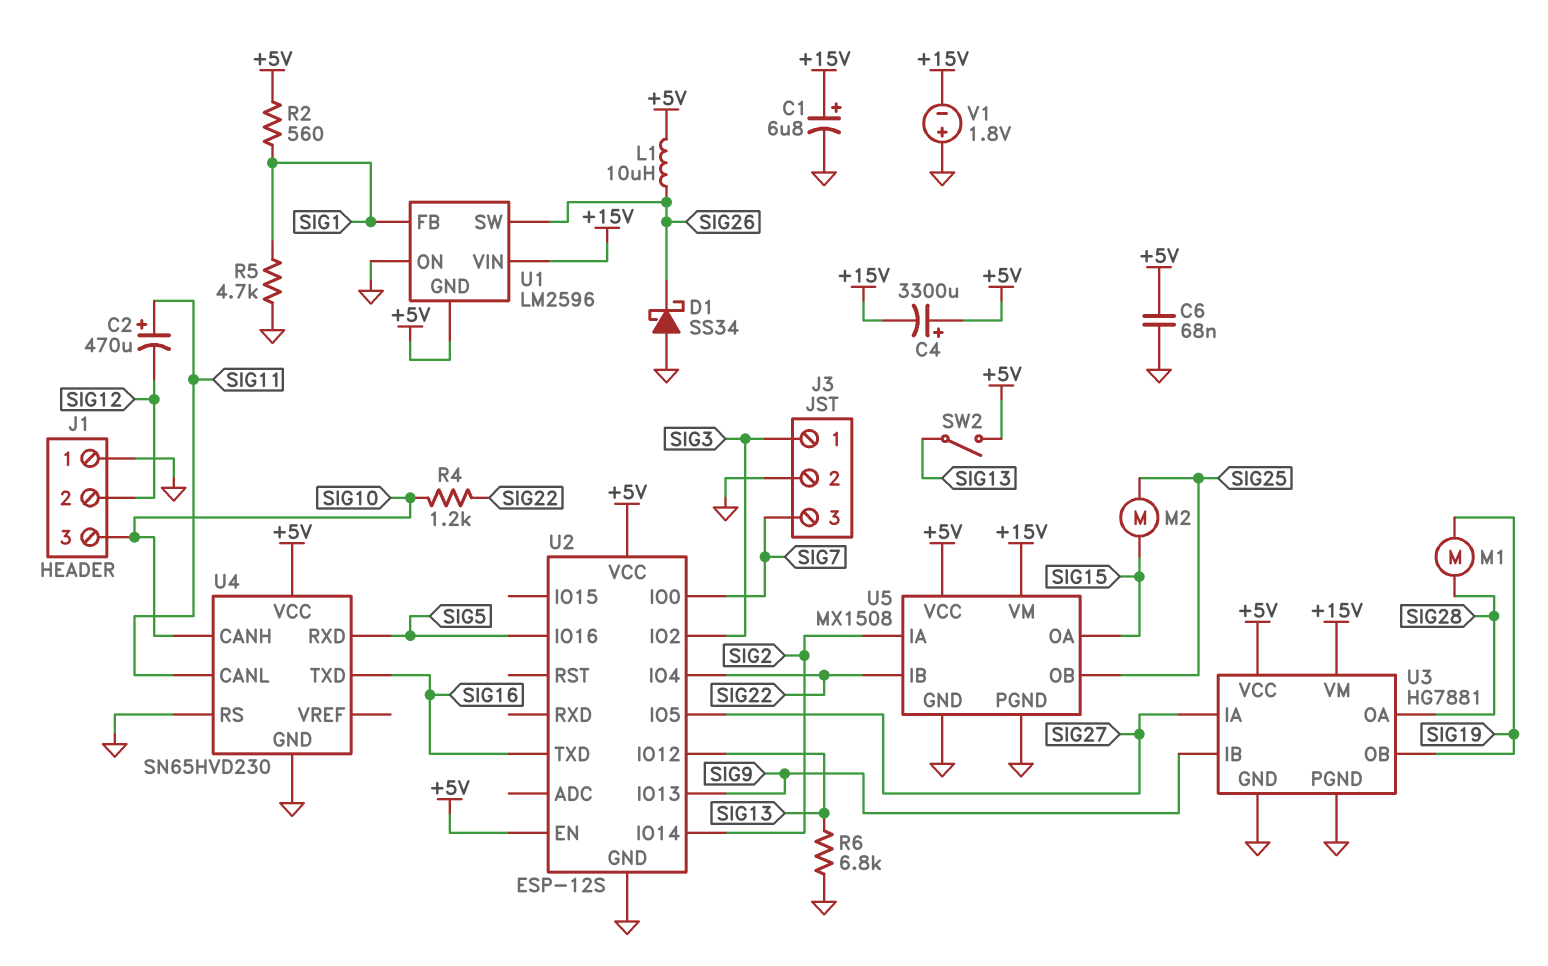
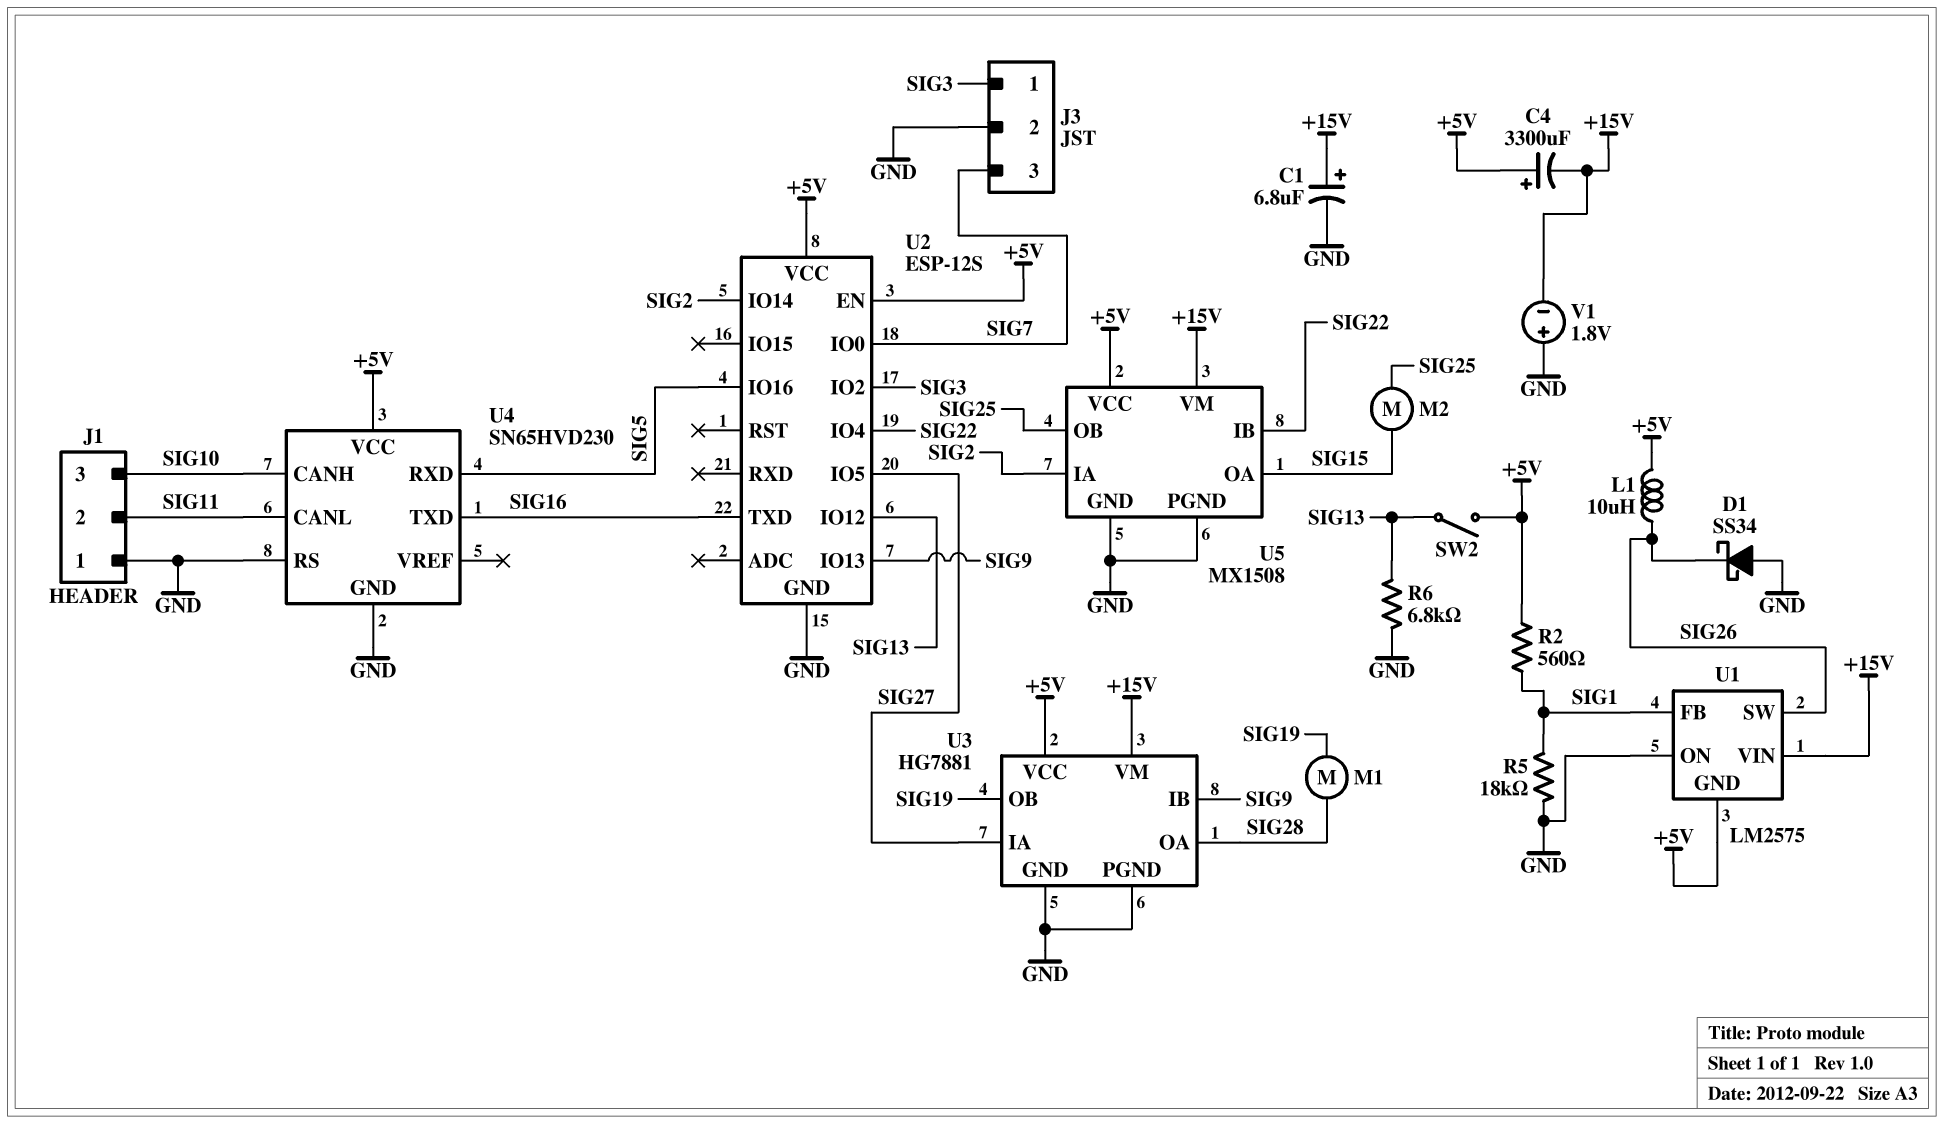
C2: 470uF (plus SIG11, minus SIG12) -> none
C6: 68nF (+5V, GND) -> none
J1 pin 2: SIG12 -> SIG11
R4: 1.2k (SIG10, SIG22) -> none
R5: 4.7k (GND, SIG1) -> 18k (GND, SIG1)
U1: LM2596 -> LM2575

